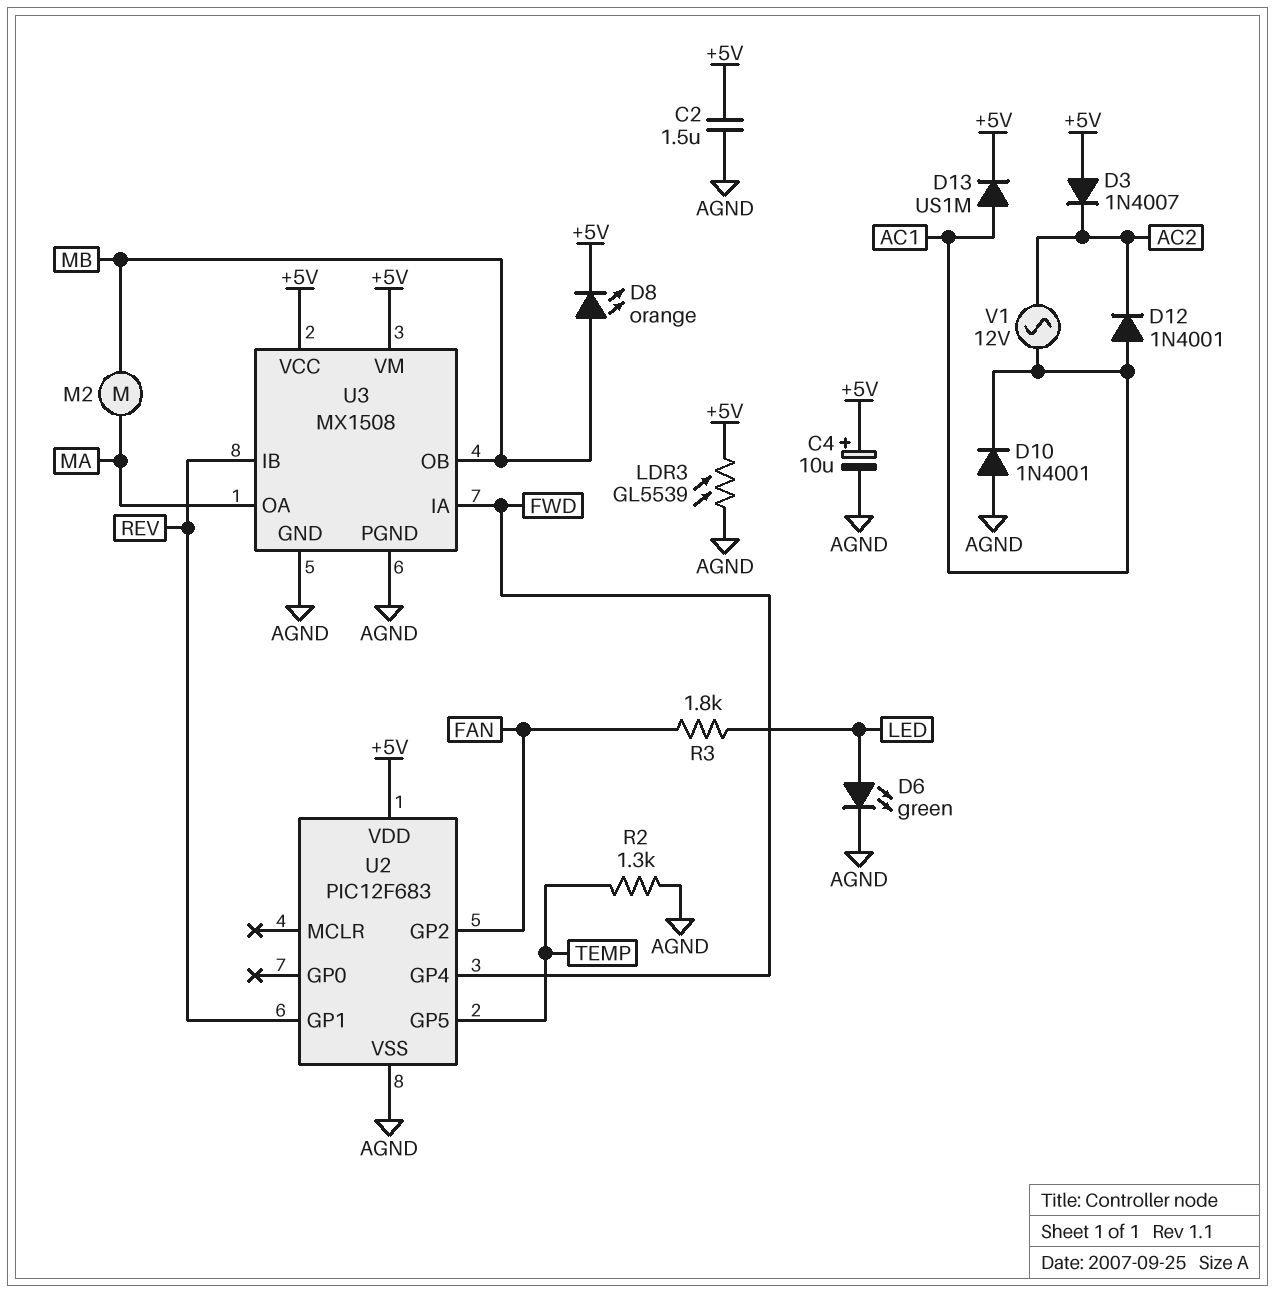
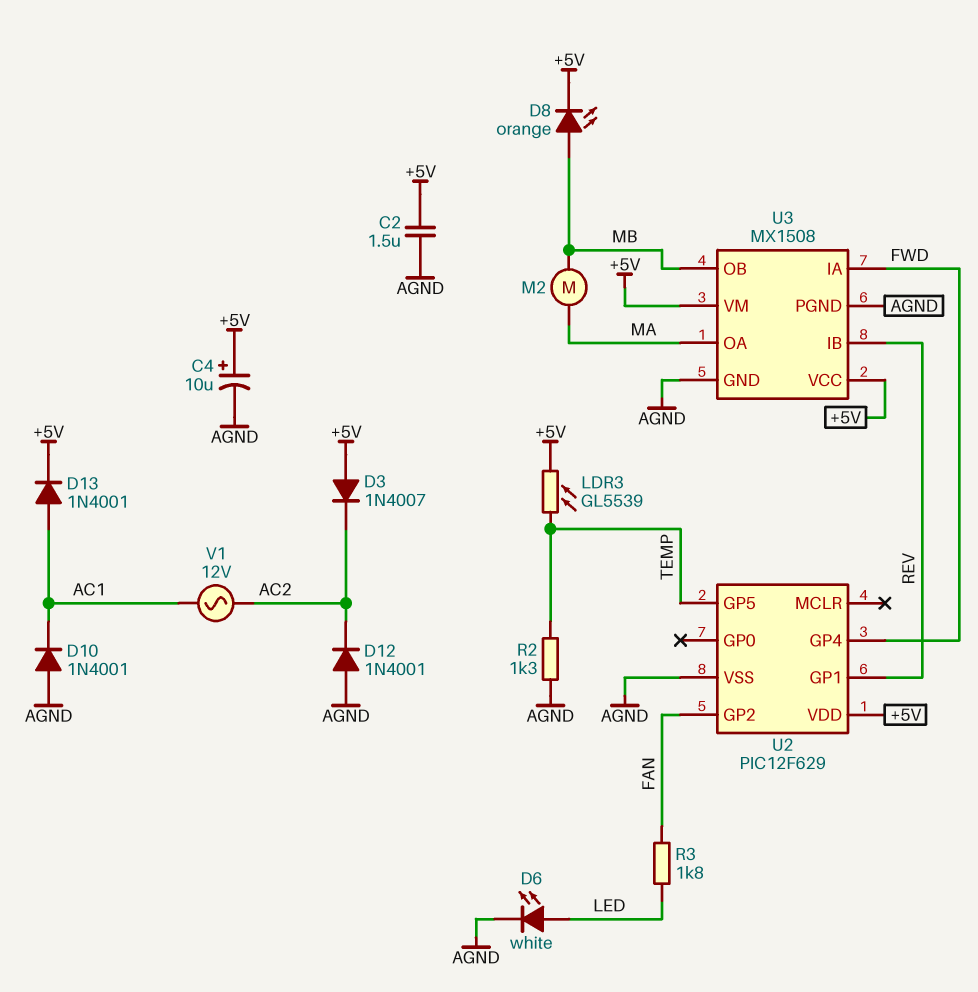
D6: LED green (A LED, K AGND) -> LED white (A LED, K AGND)
D12: diode 1N4001 (A AC1, K AC2) -> diode 1N4001 (A AGND, K AC2)
D13: diode US1M (A AC1, K +5V) -> diode 1N4001 (A AC1, K +5V)
LDR3: GL5539 (+5V, AGND) -> GL5539 (+5V, TEMP)
U2: PIC12F683 -> PIC12F629

